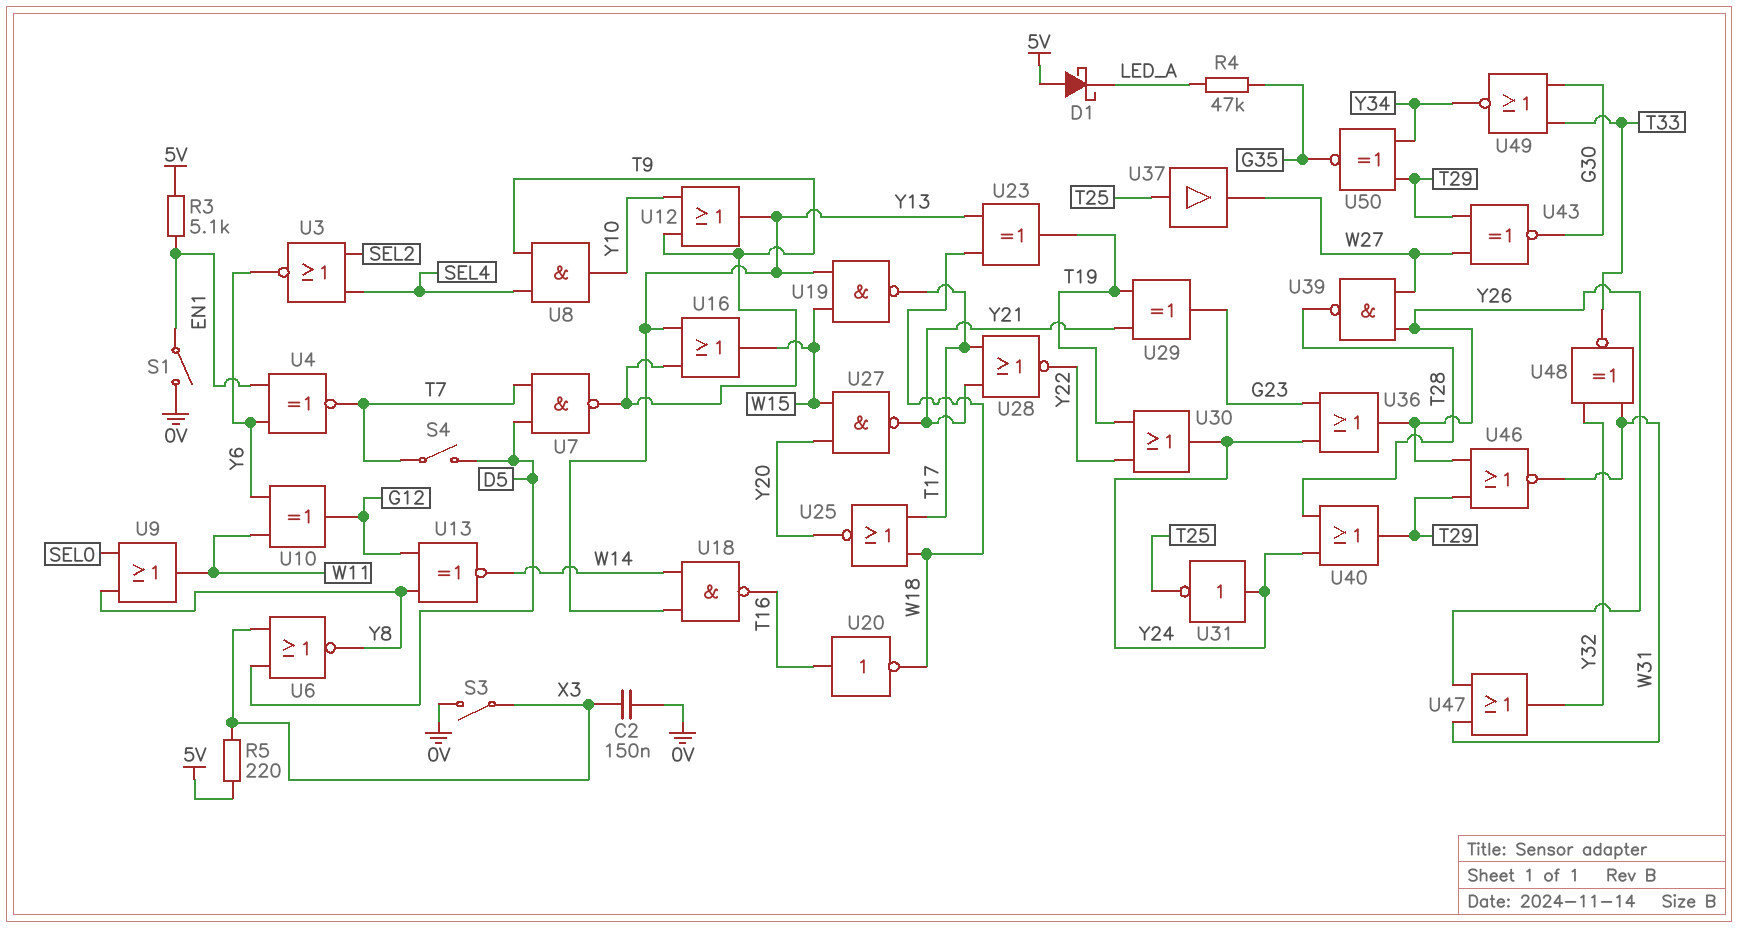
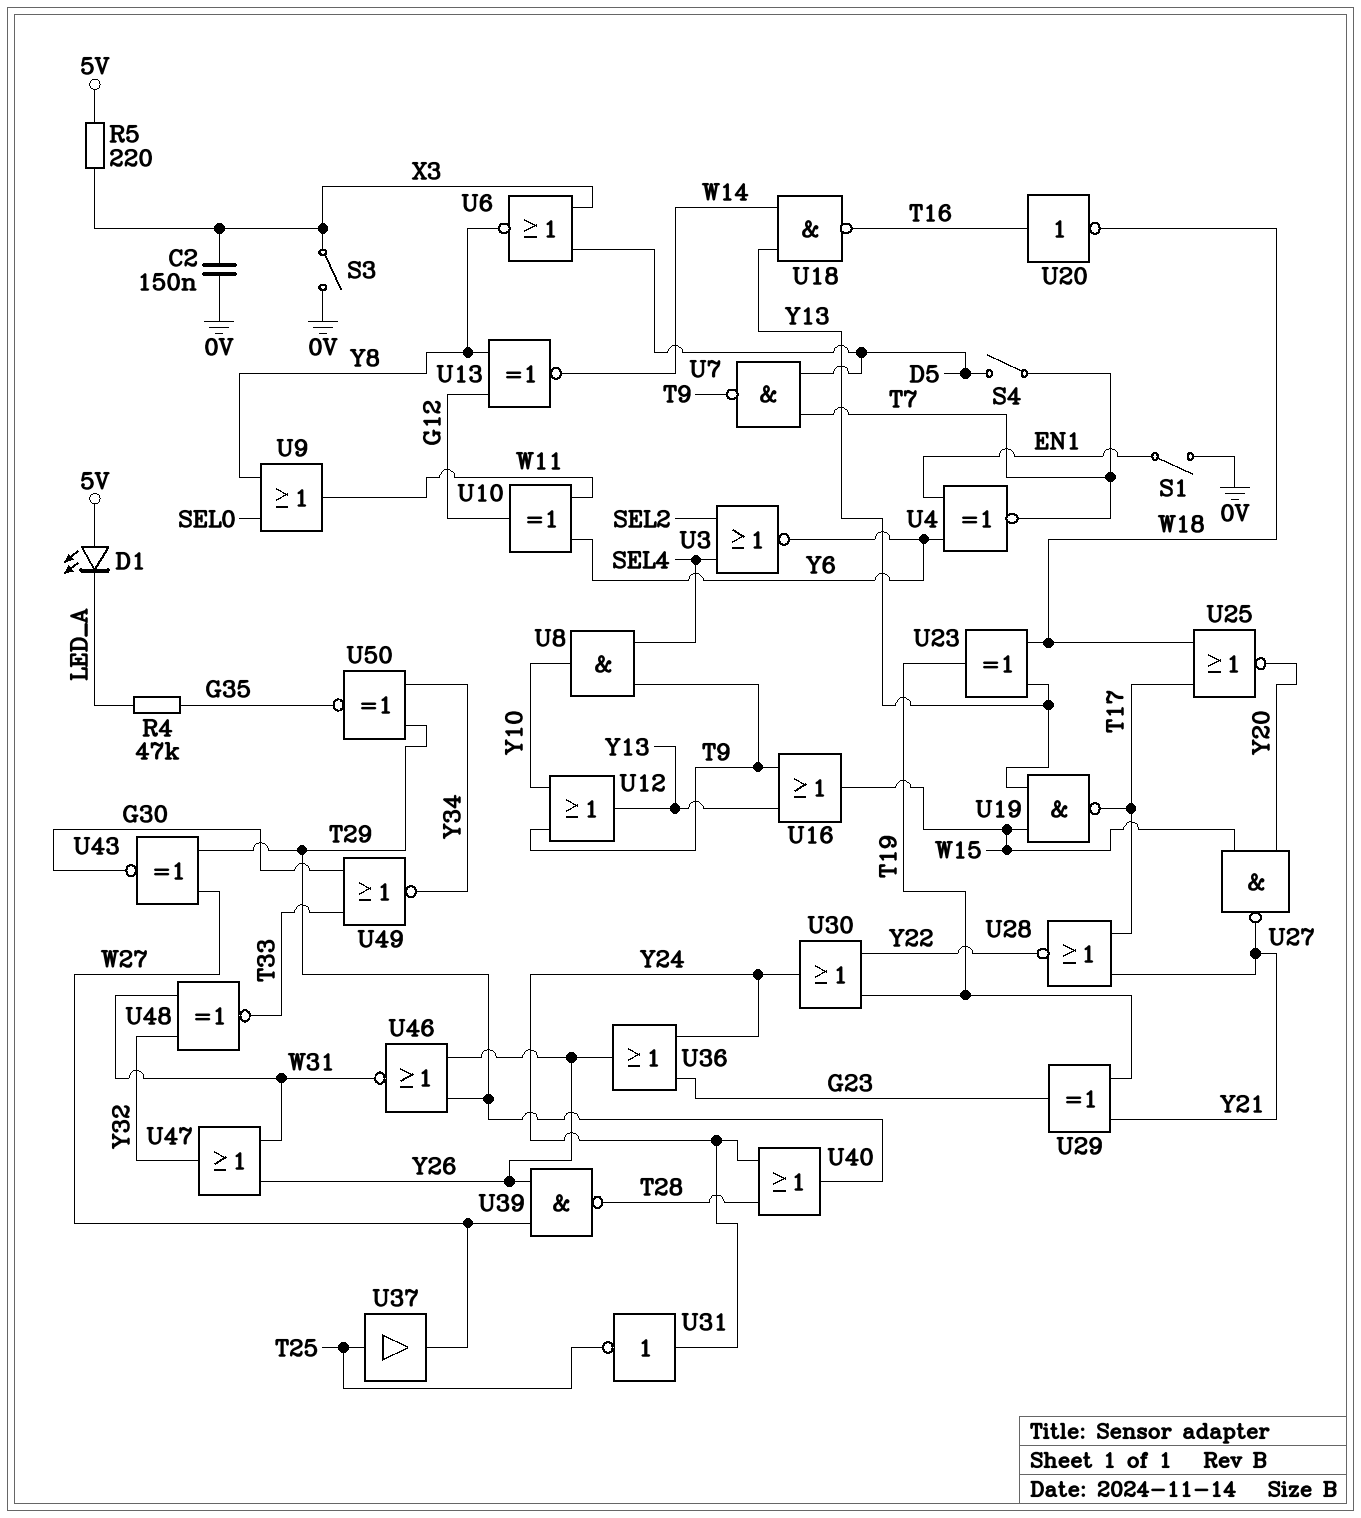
D1: schottky (A 5V, K LED_A) -> LED (A 5V, K LED_A)
R3: 5.1k (5V, EN1) -> none

